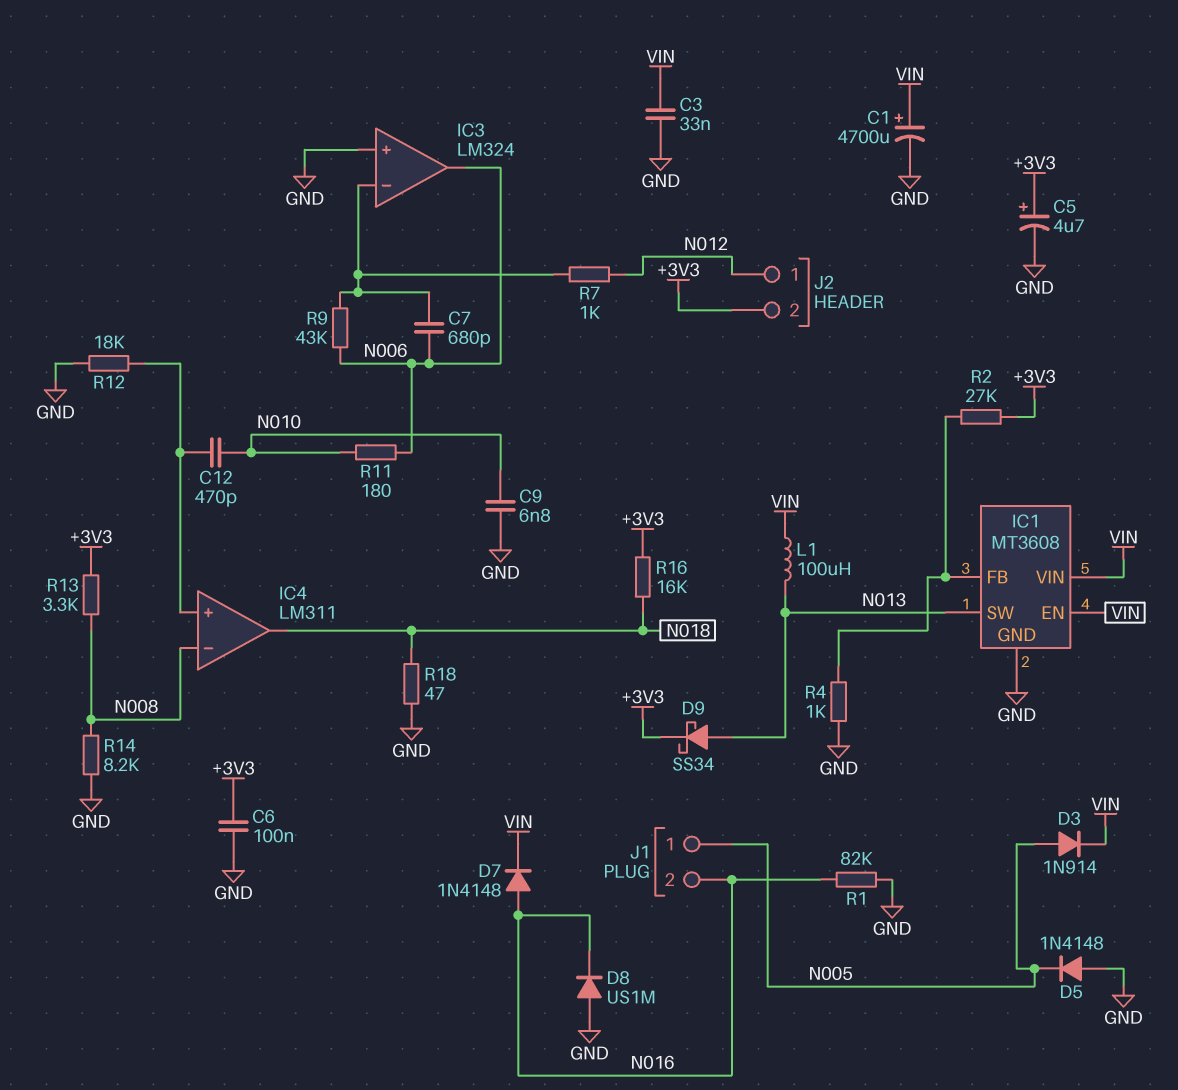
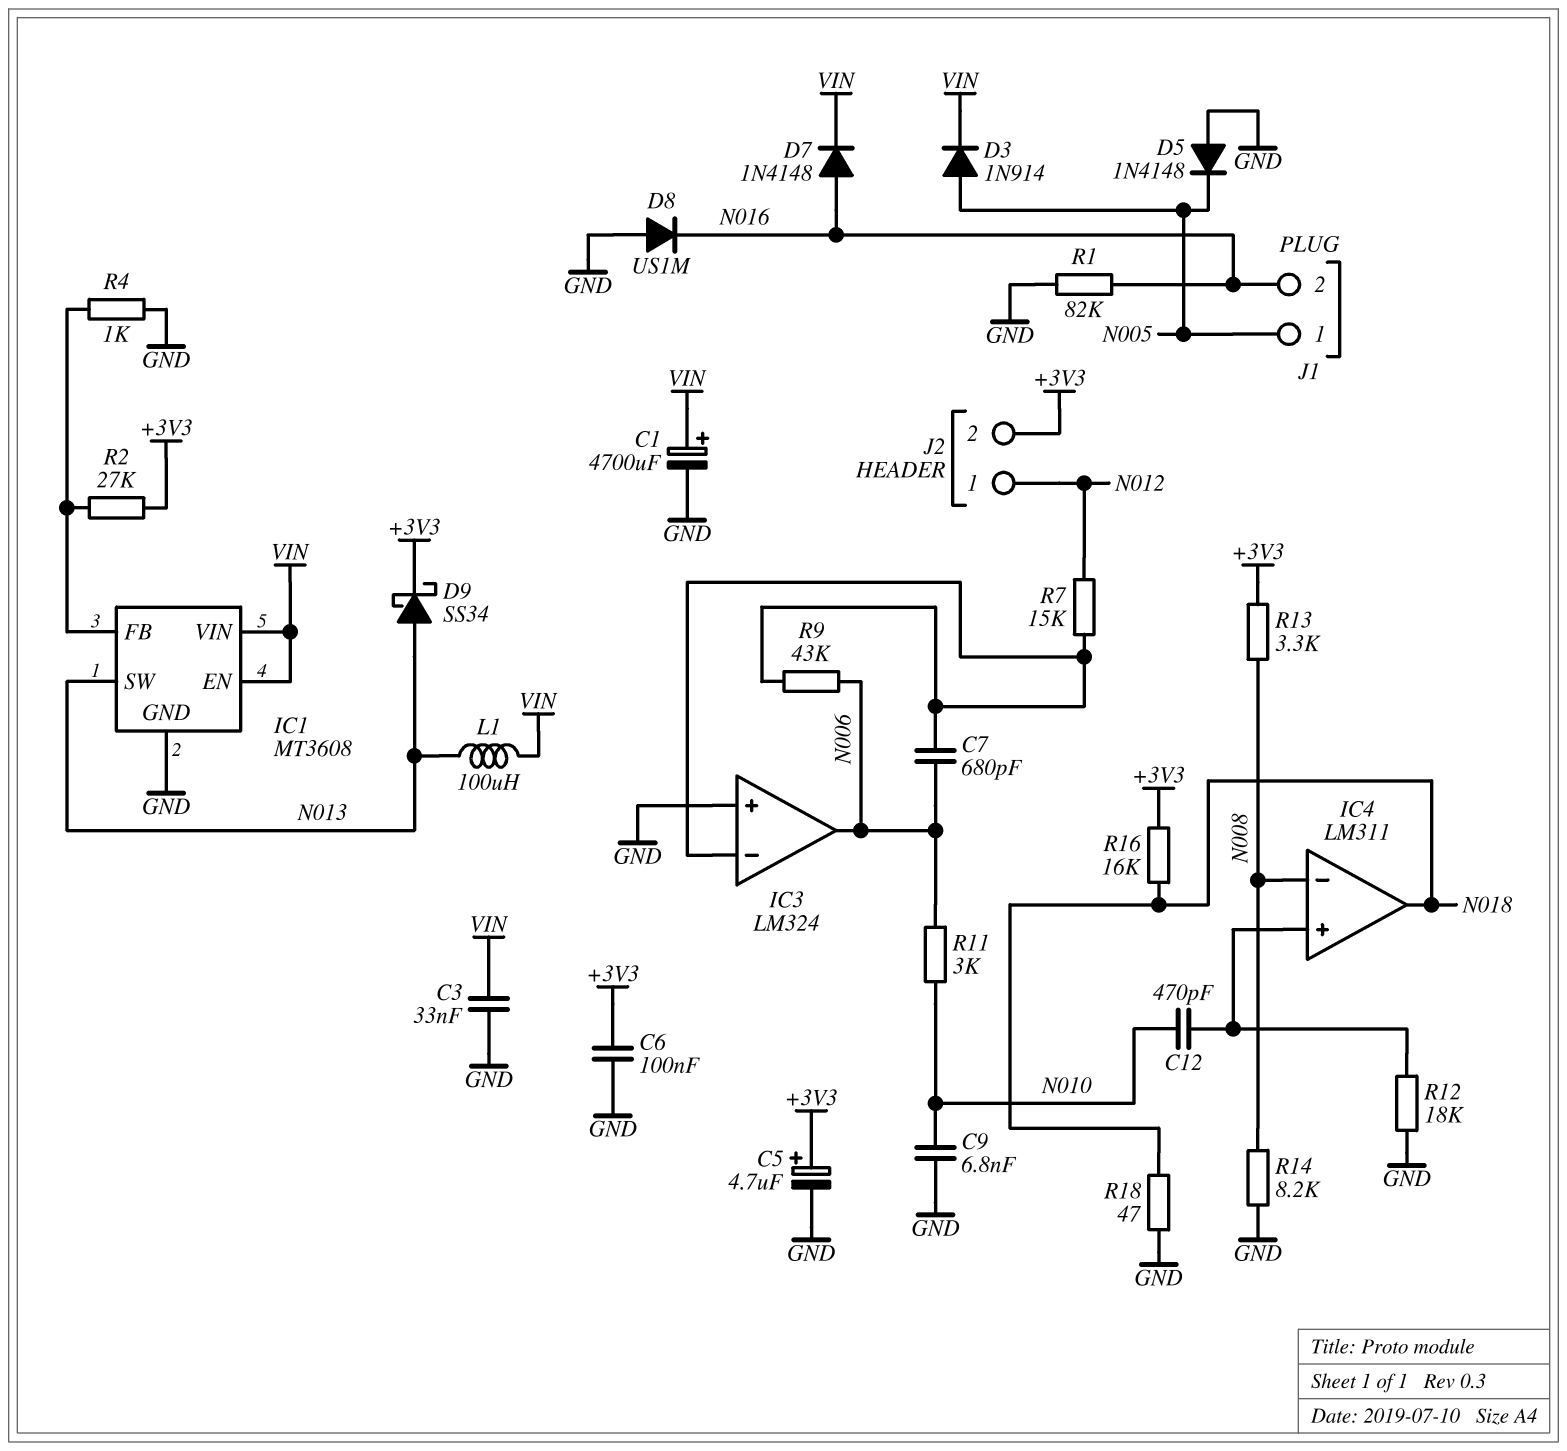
R7: 1k (IC3/in-, N012) -> 15k (IC3/in-, N012)
R11: 180 (N006, N010) -> 3k (N006, N010)

